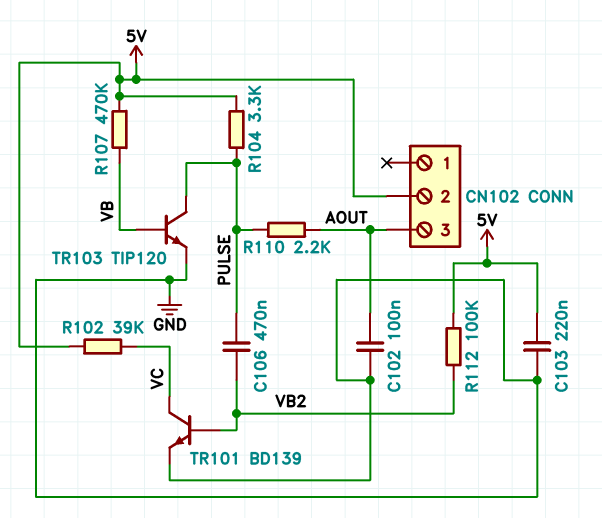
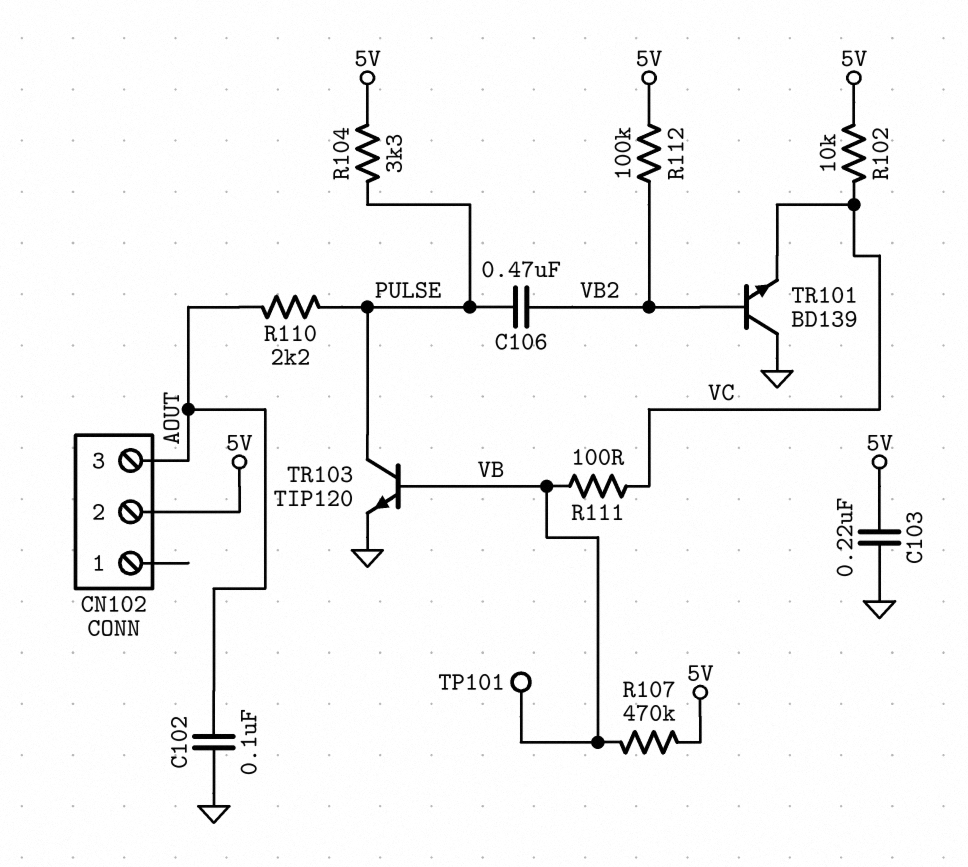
R102: 39k (5V, VC) -> 10k (5V, VC)
R111: none -> 100 (VB, VC)
TP101: none -> test point (VB)
TR101: NPN BD139 (B VB2, C VC, E GND) -> NPN BD139 (B VB2, C GND, E VC)

